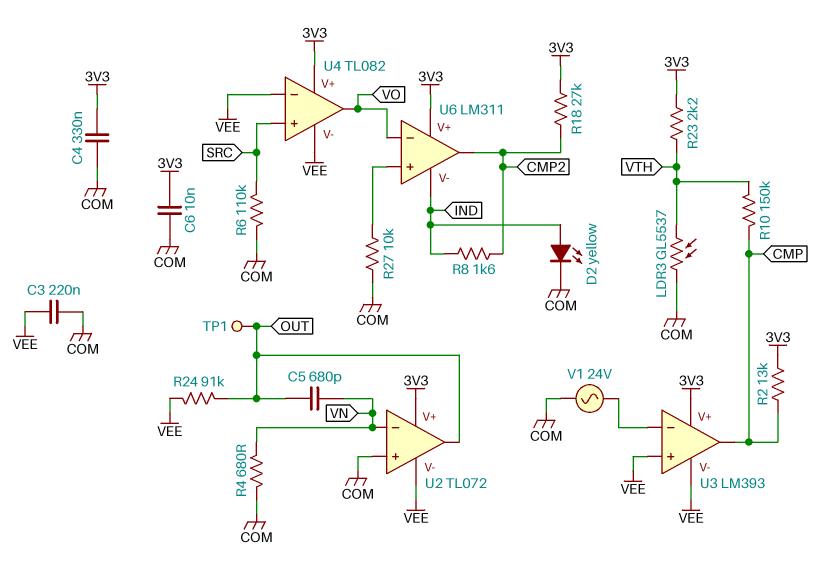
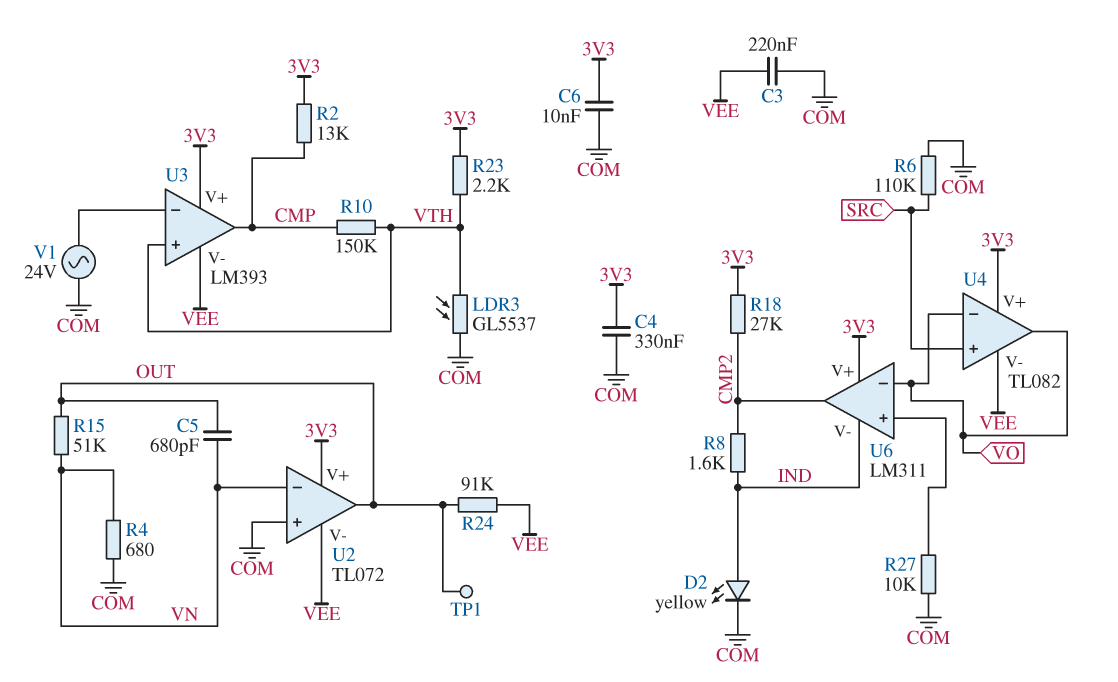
R15: none -> 51k (OUT, VN)
U3 pin in+: VEE -> VTH
U4 pin in-: VEE -> VO

